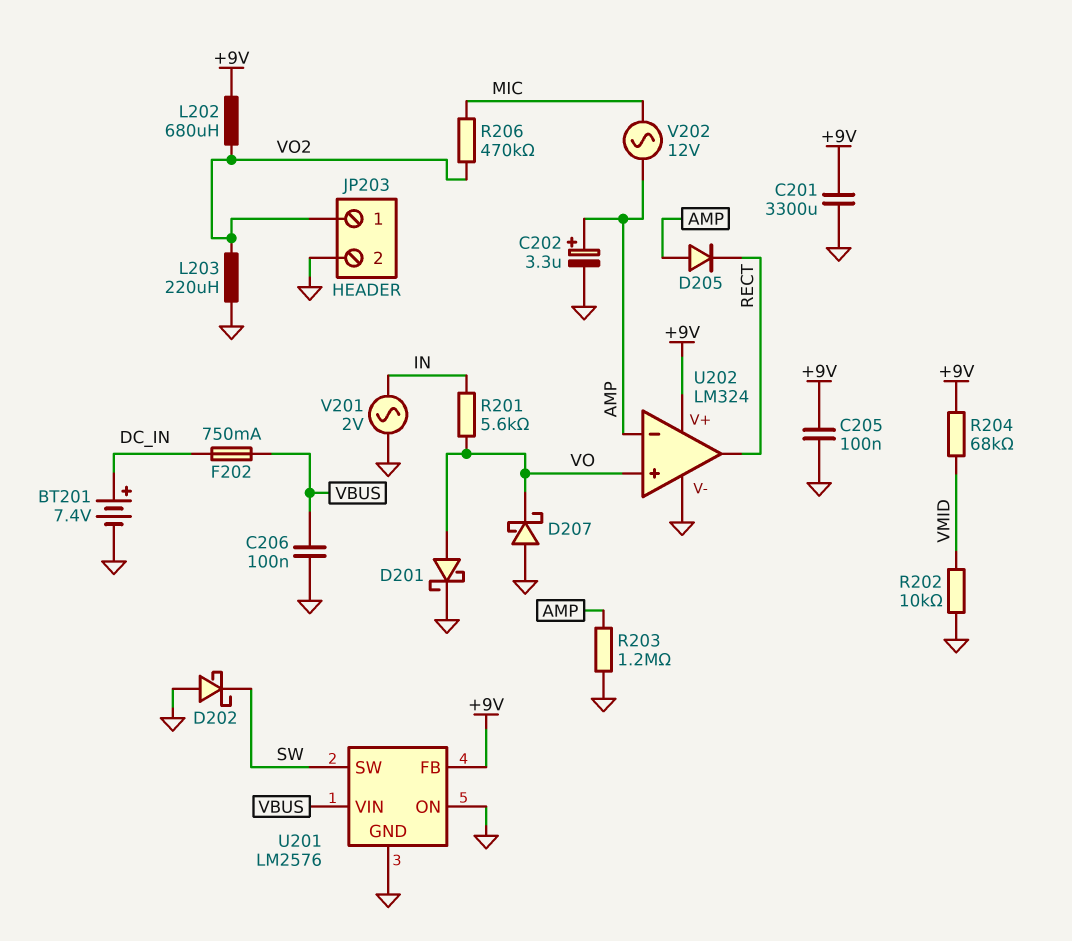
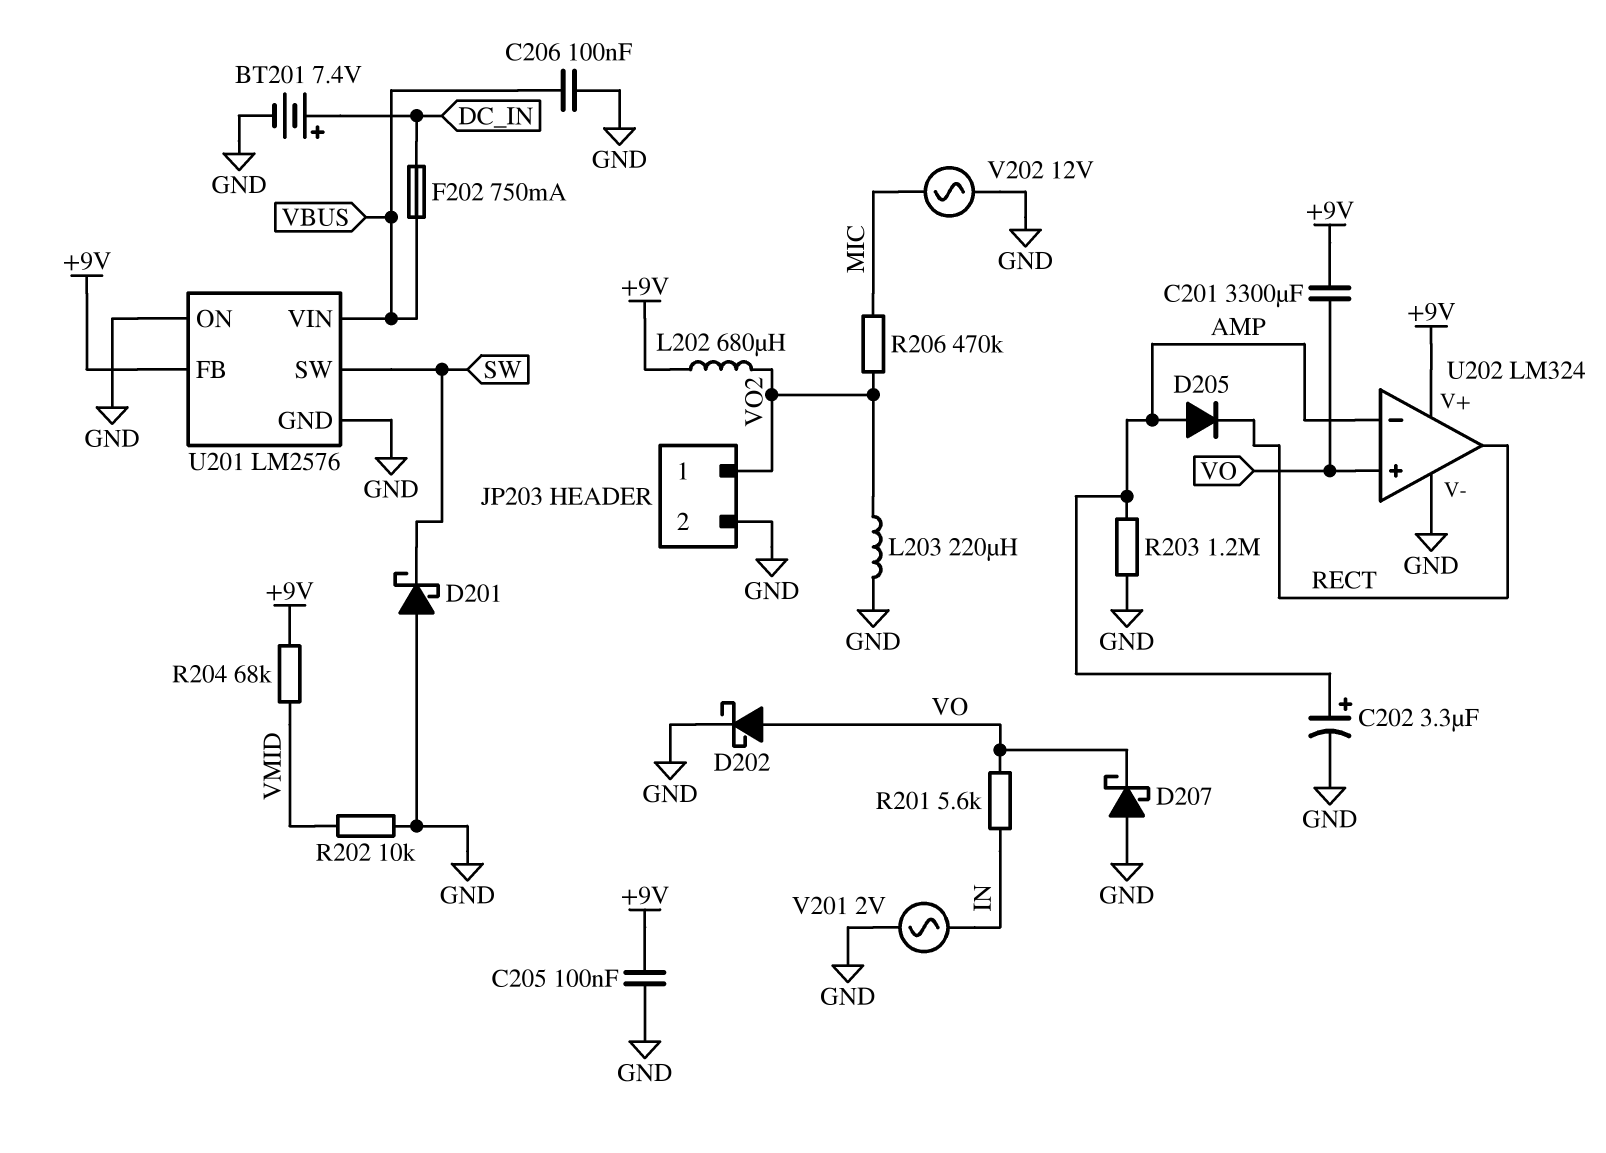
C201: 3300uF (+9V, GND) -> 3300uF (+9V, VO)
D201: schottky (A VO, K GND) -> schottky (A GND, K SW)
D202: schottky (A GND, K SW) -> schottky (A VO, K GND)
V202: AC 12V (AMP, MIC) -> AC 12V (GND, MIC)

